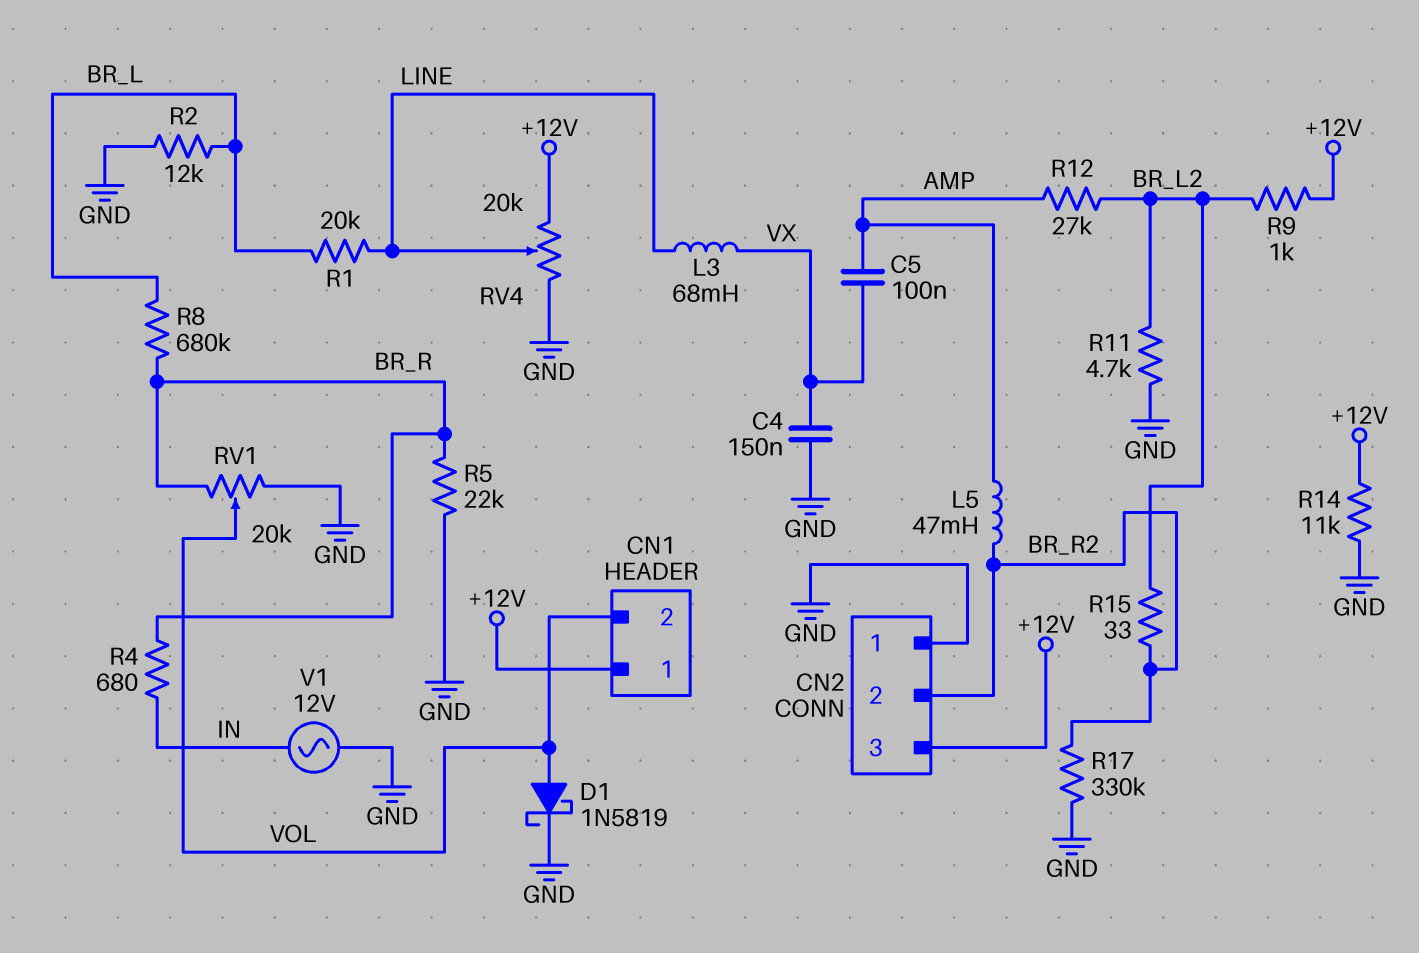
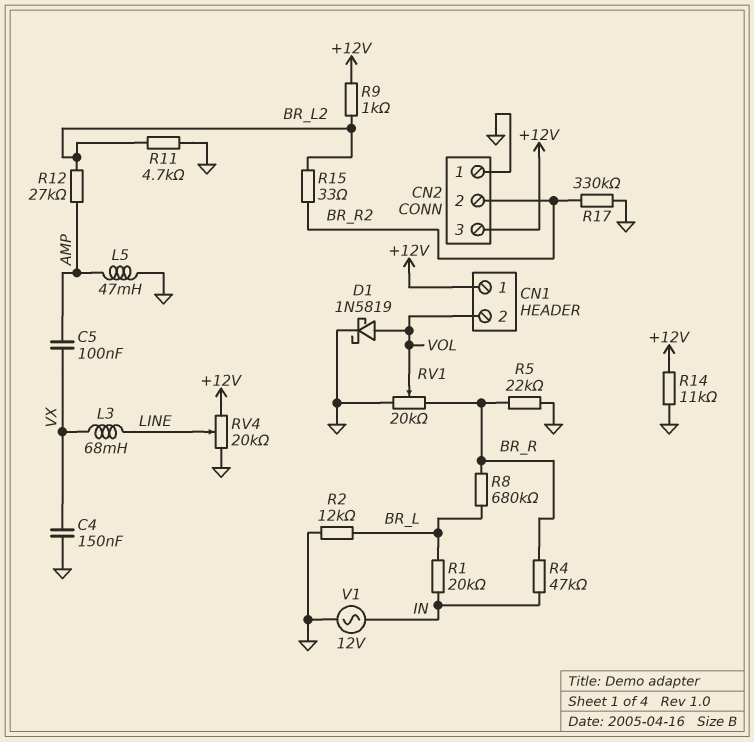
L5: 47mH (AMP, BR_R2) -> 47mH (AMP, GND)
R1: 20k (BR_L, LINE) -> 20k (BR_L, IN)
R4: 680 (BR_R, IN) -> 47k (BR_R, IN)

